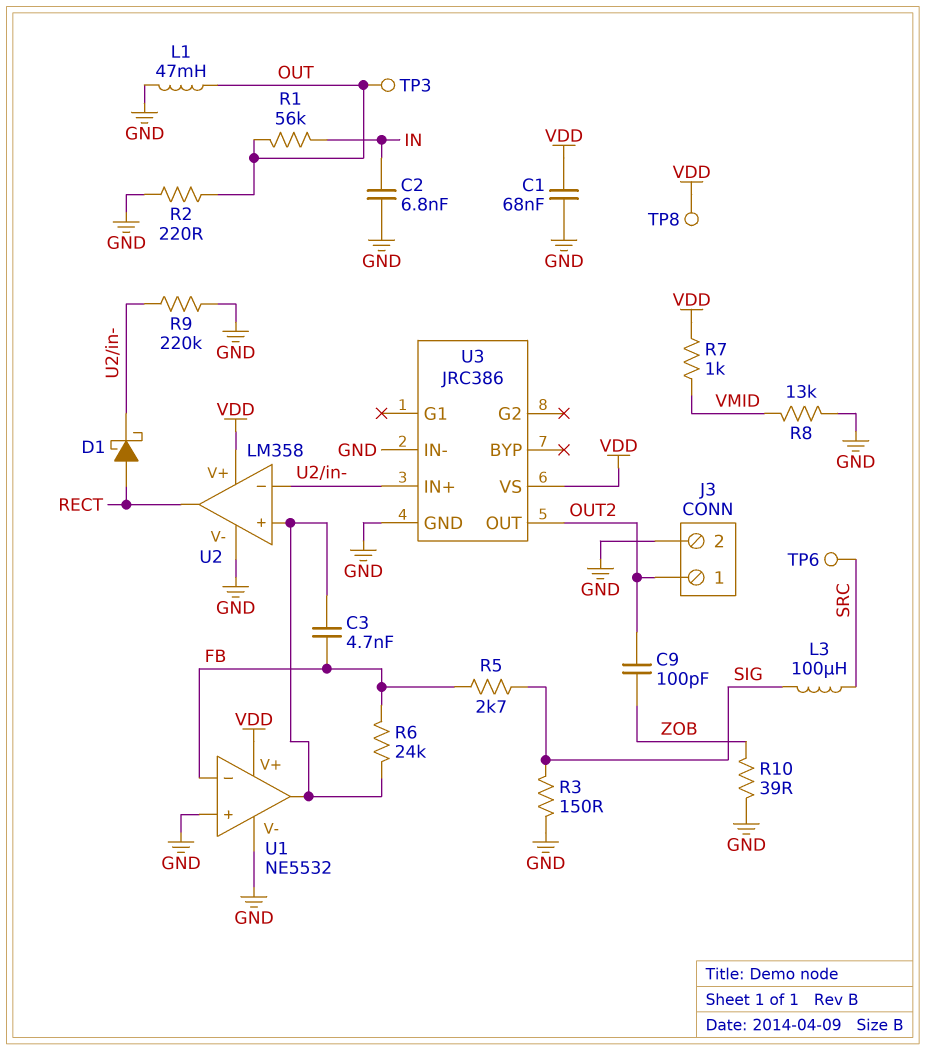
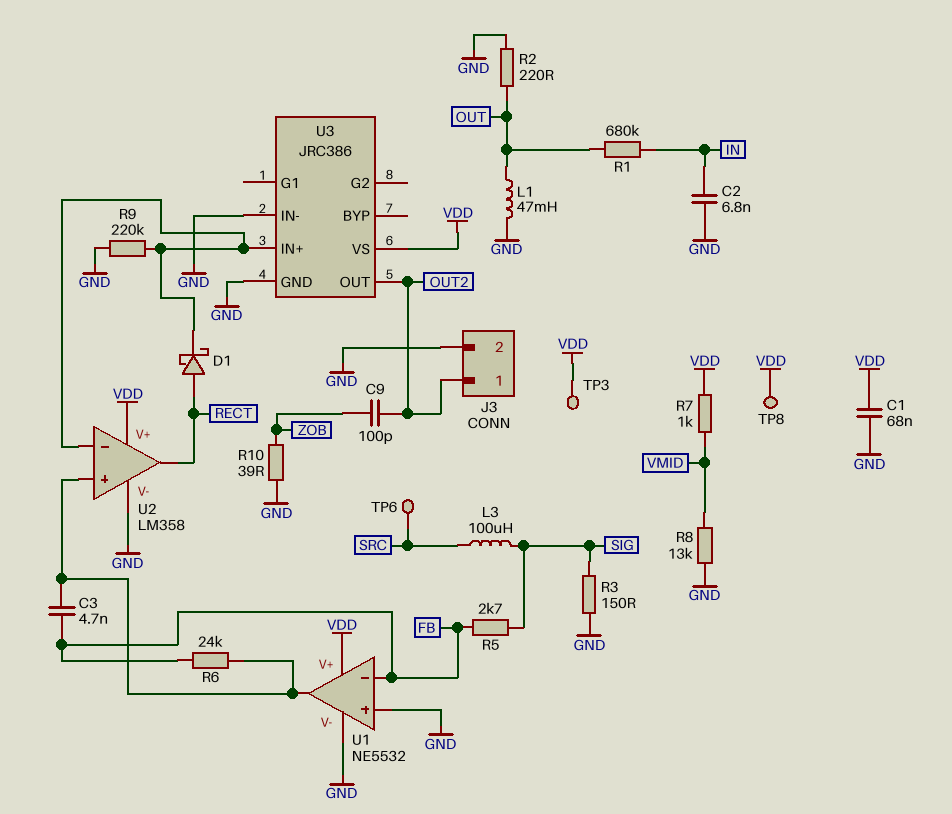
R1: 56k (IN, OUT) -> 680k (IN, OUT)
TP3: test point (OUT) -> test point (VDD)

